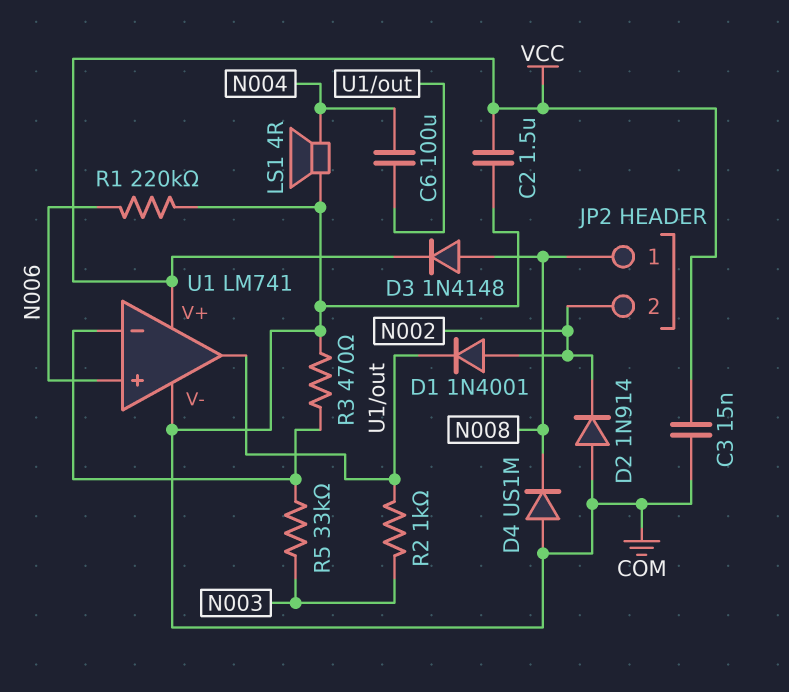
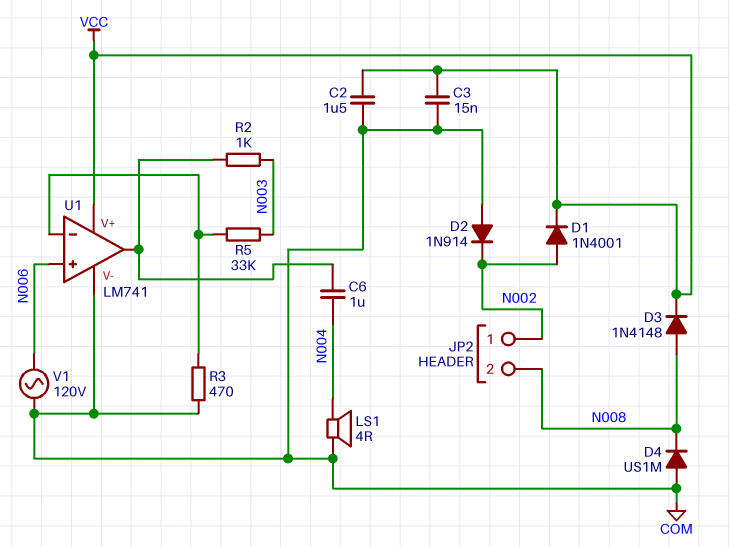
C6: 100uF (N004, U1/out) -> 1uF (N004, U1/out)
D1: diode 1N4001 (A N002, K U1/out) -> diode 1N4001 (A N002, K VCC)
JP2 pin 1: N008 -> N002
JP2 pin 2: N002 -> N008
R1: 220k (COM, N006) -> none
V1: none -> AC 120V (COM, N006)

